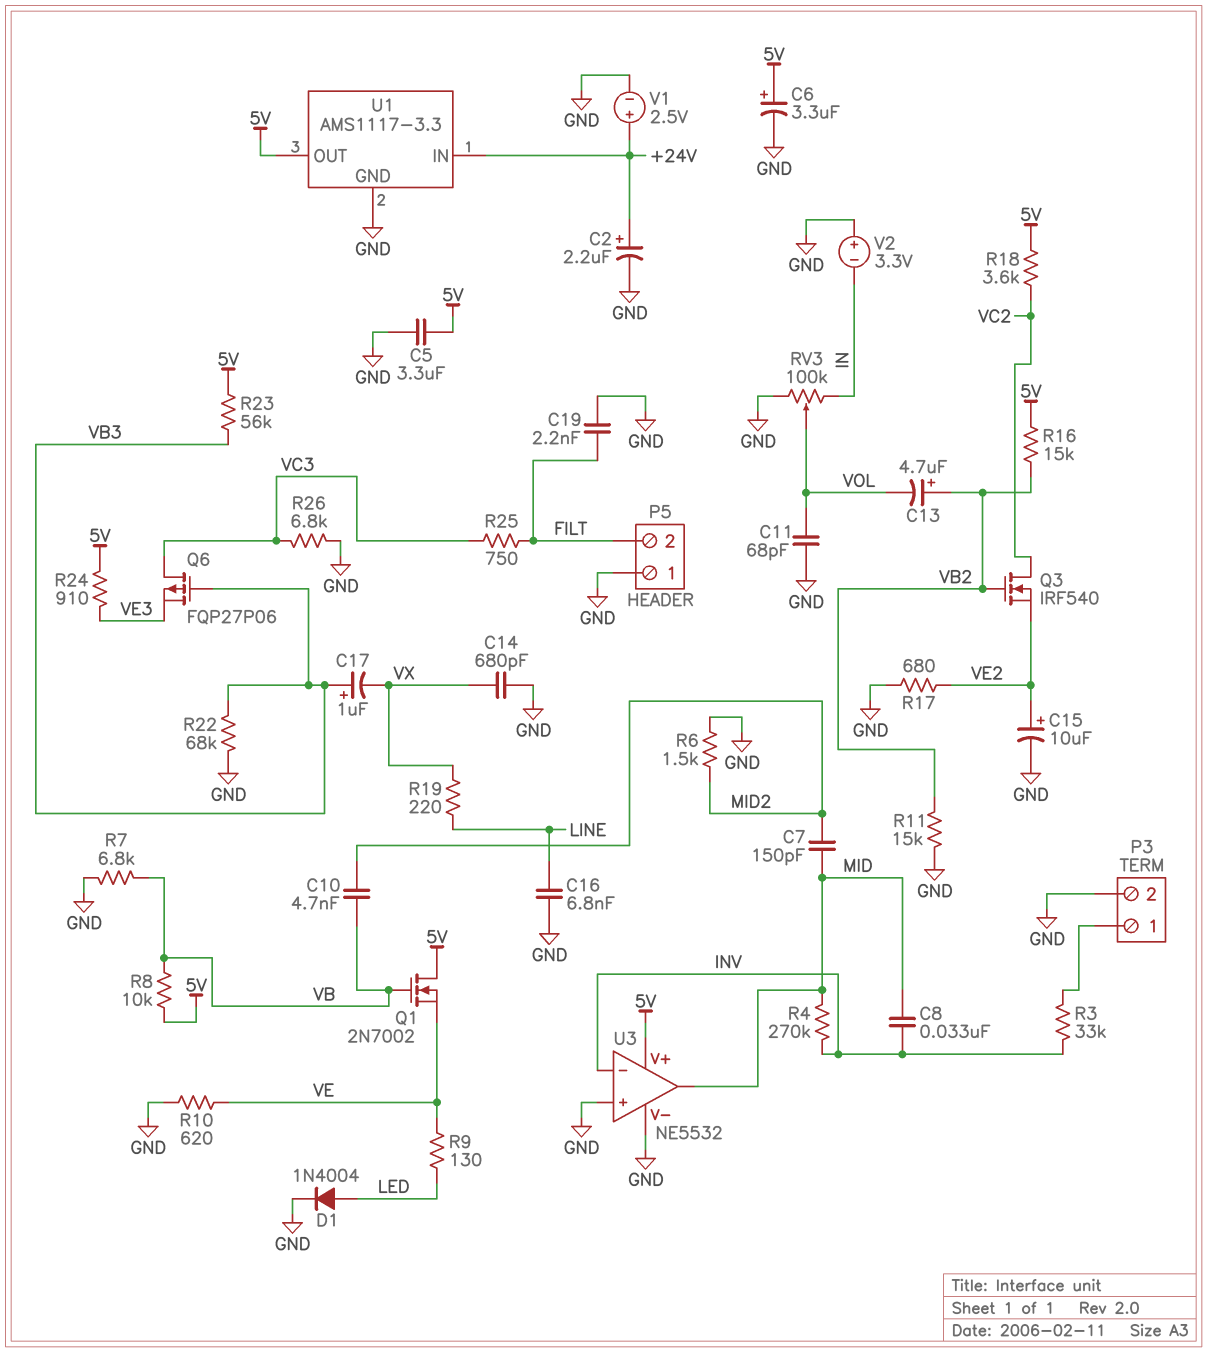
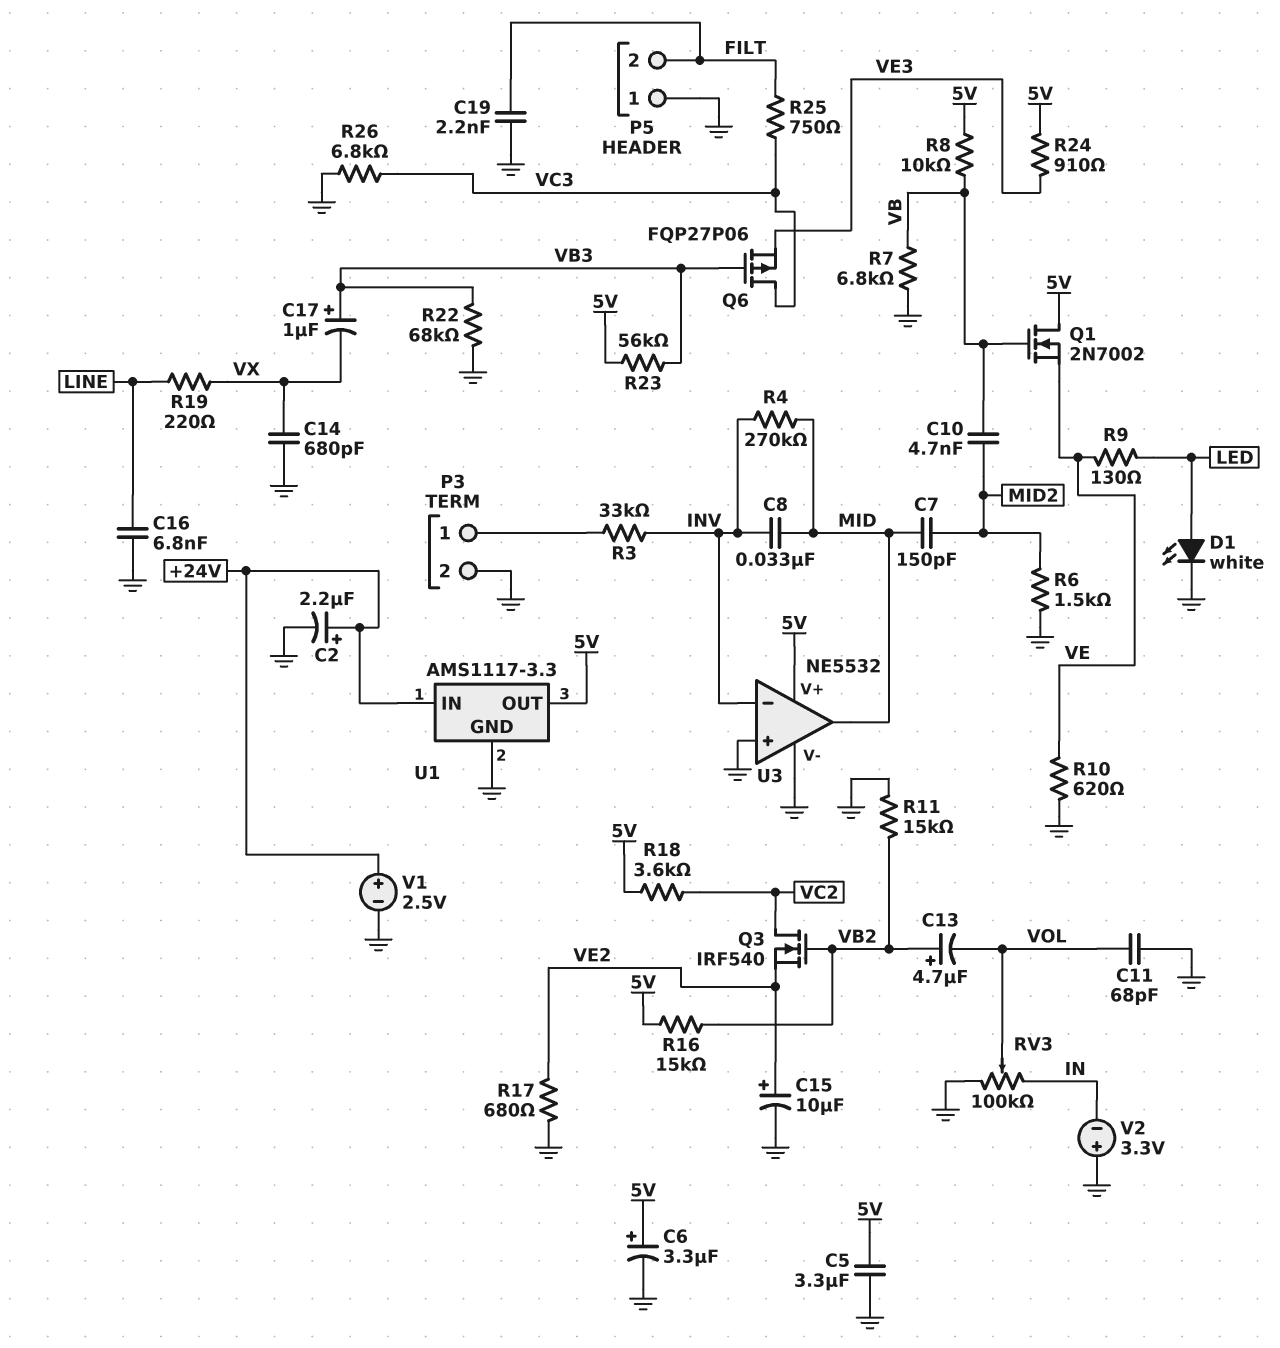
D1: diode 1N4004 (A LED, K GND) -> LED white (A LED, K GND)

